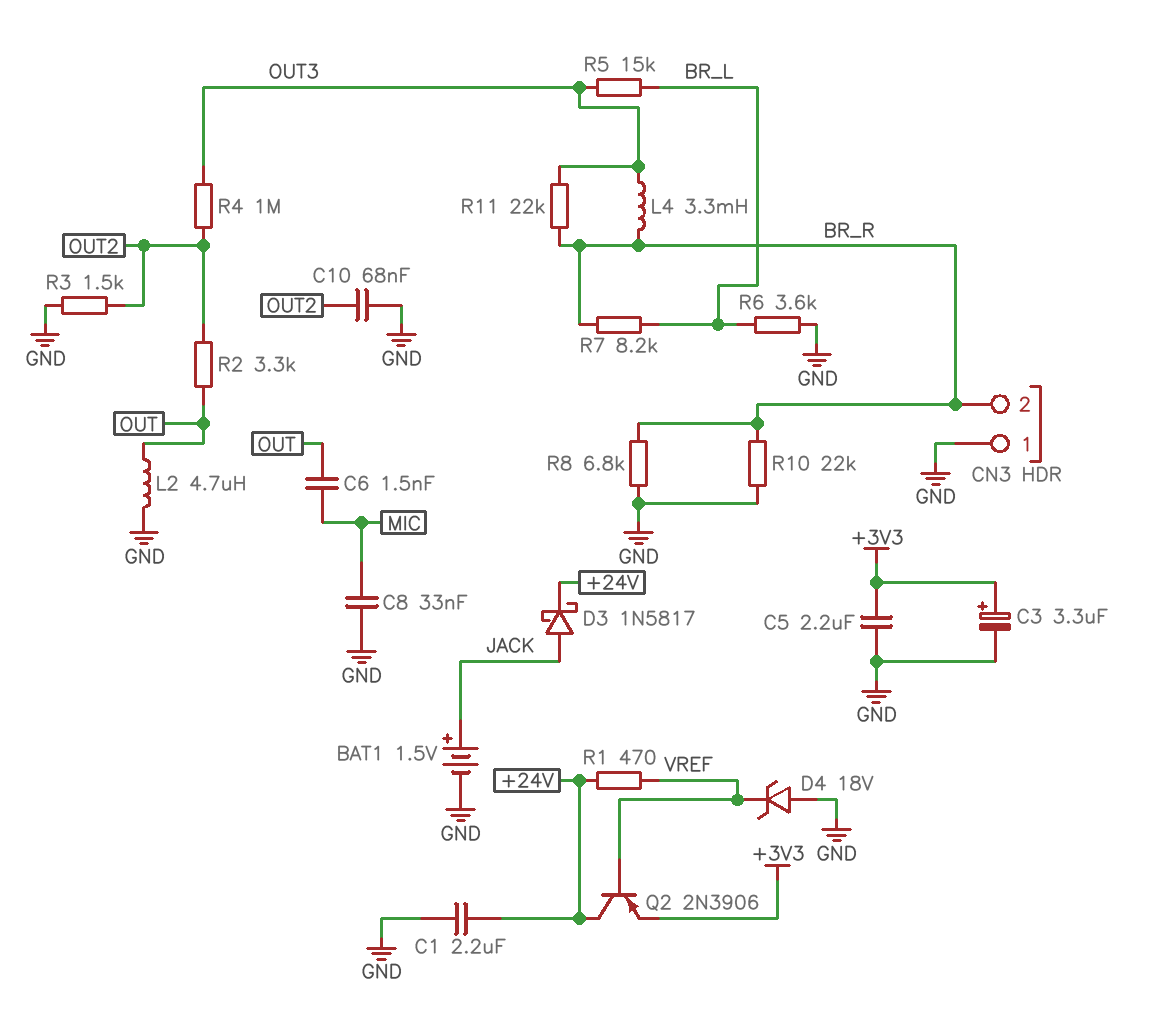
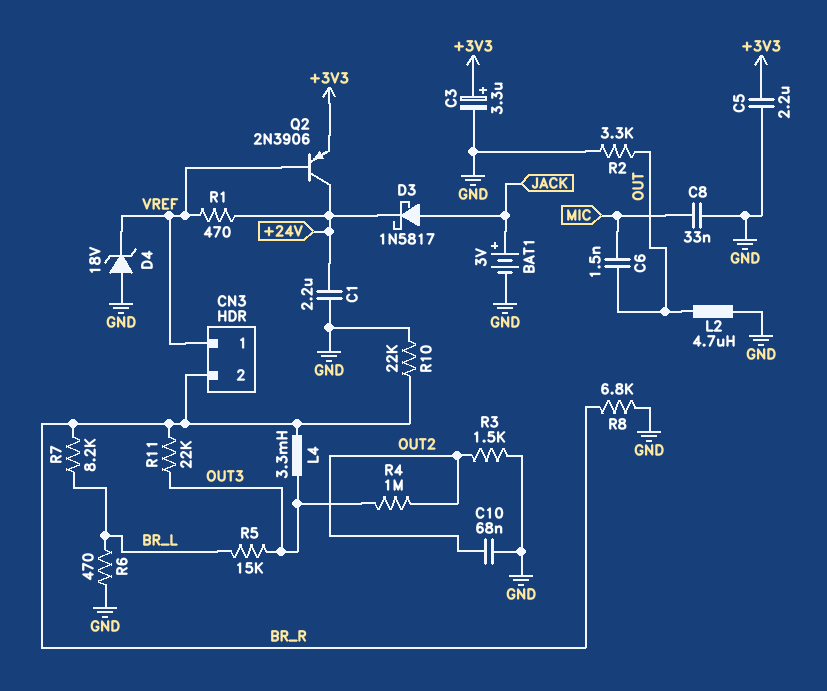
BAT1: 1.5V (plus JACK, minus GND) -> 3V (plus JACK, minus GND)
CN3 pin 1: GND -> VREF
R2: 3.3k (OUT, OUT2) -> 3.3k (GND, OUT)
R6: 3.6k (BR_L, GND) -> 470 (BR_L, GND)

